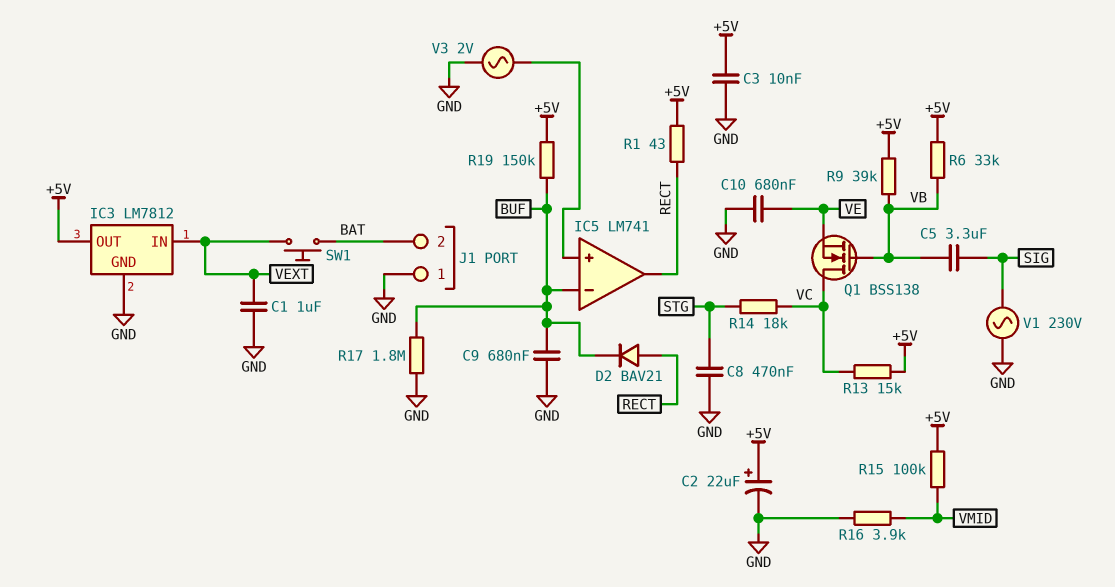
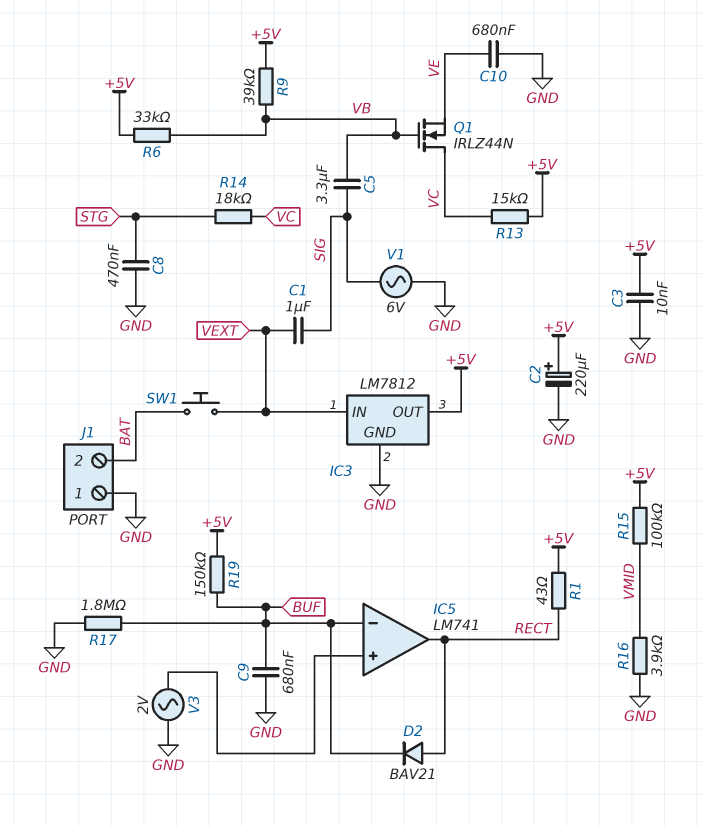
C1: 1uF (GND, VEXT) -> 1uF (SIG, VEXT)
C2: 22uF (plus +5V, minus GND) -> 220uF (plus +5V, minus GND)
Q1: NMOS BSS138 (G VB, D VC, S VE) -> NMOS IRLZ44N (G VB, D VC, S VE)
V1: AC 230V (GND, SIG) -> AC 6V (GND, SIG)

